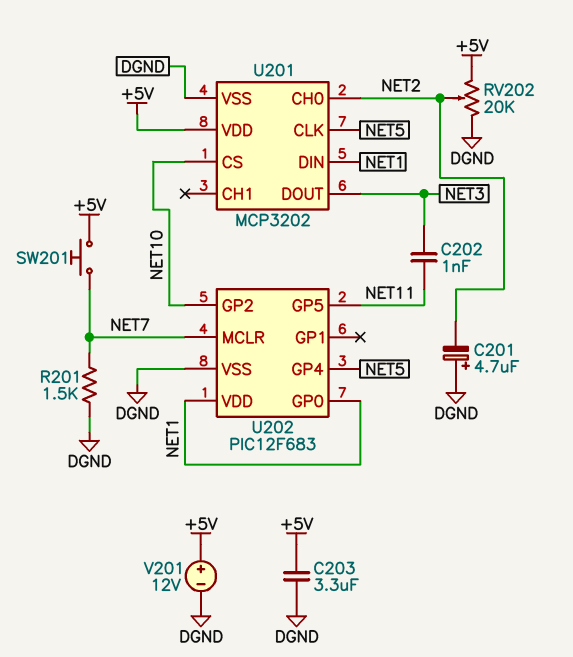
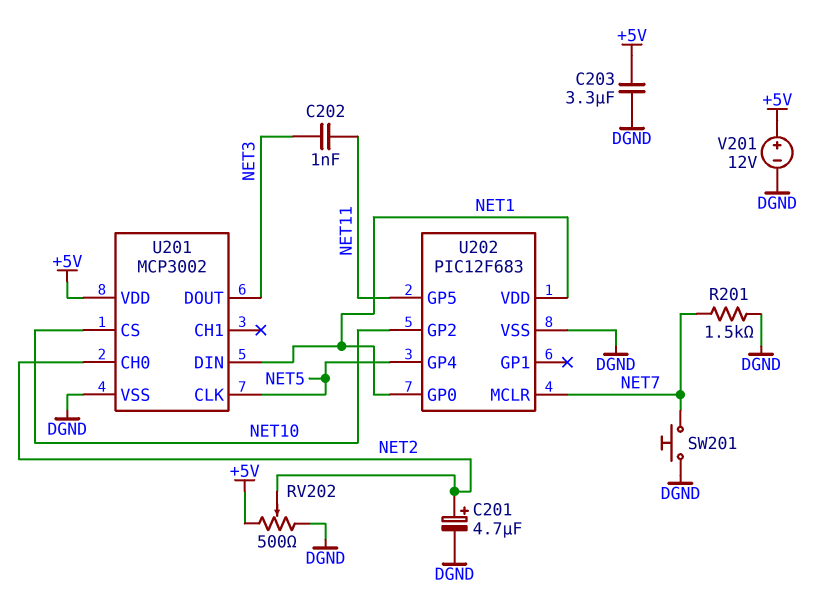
C201: 4.7uF (plus DGND, minus NET2) -> 4.7uF (plus NET2, minus DGND)
RV202: 20k (+5V, DGND, wiper NET2) -> 500 (+5V, DGND, wiper NET2)
SW201: button (+5V, NET7) -> button (DGND, NET7)
U201: MCP3202 -> MCP3002

